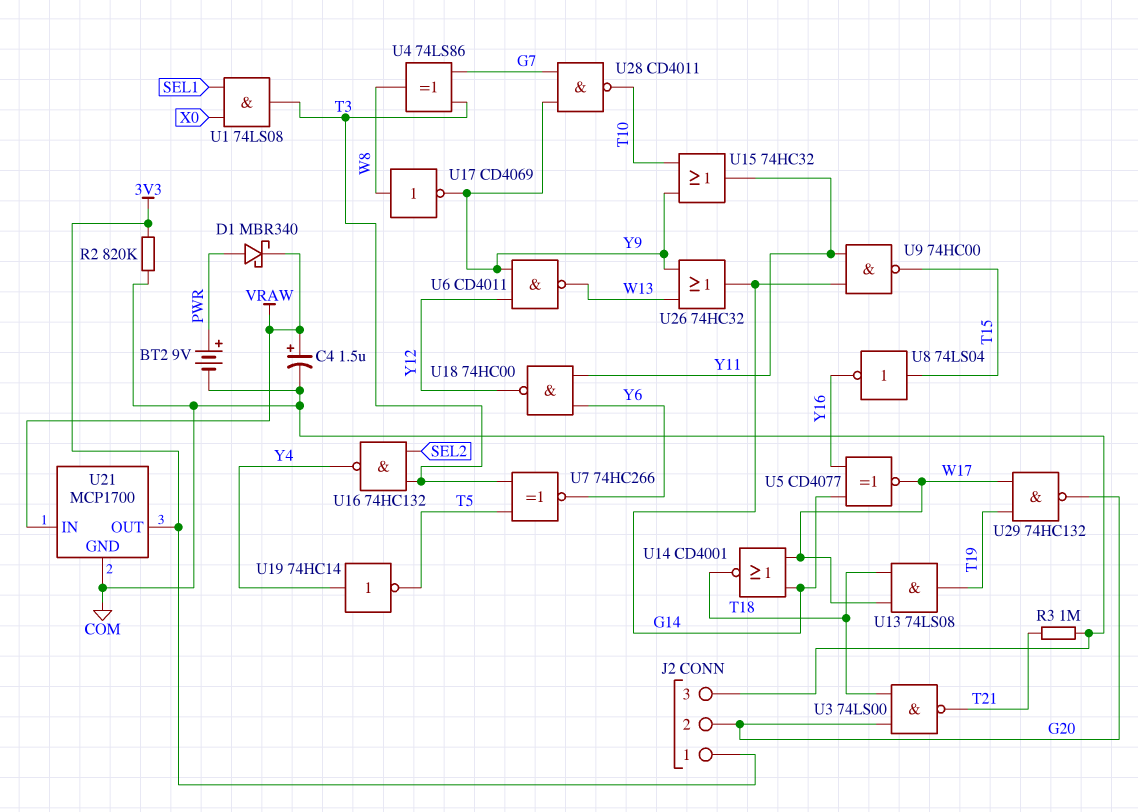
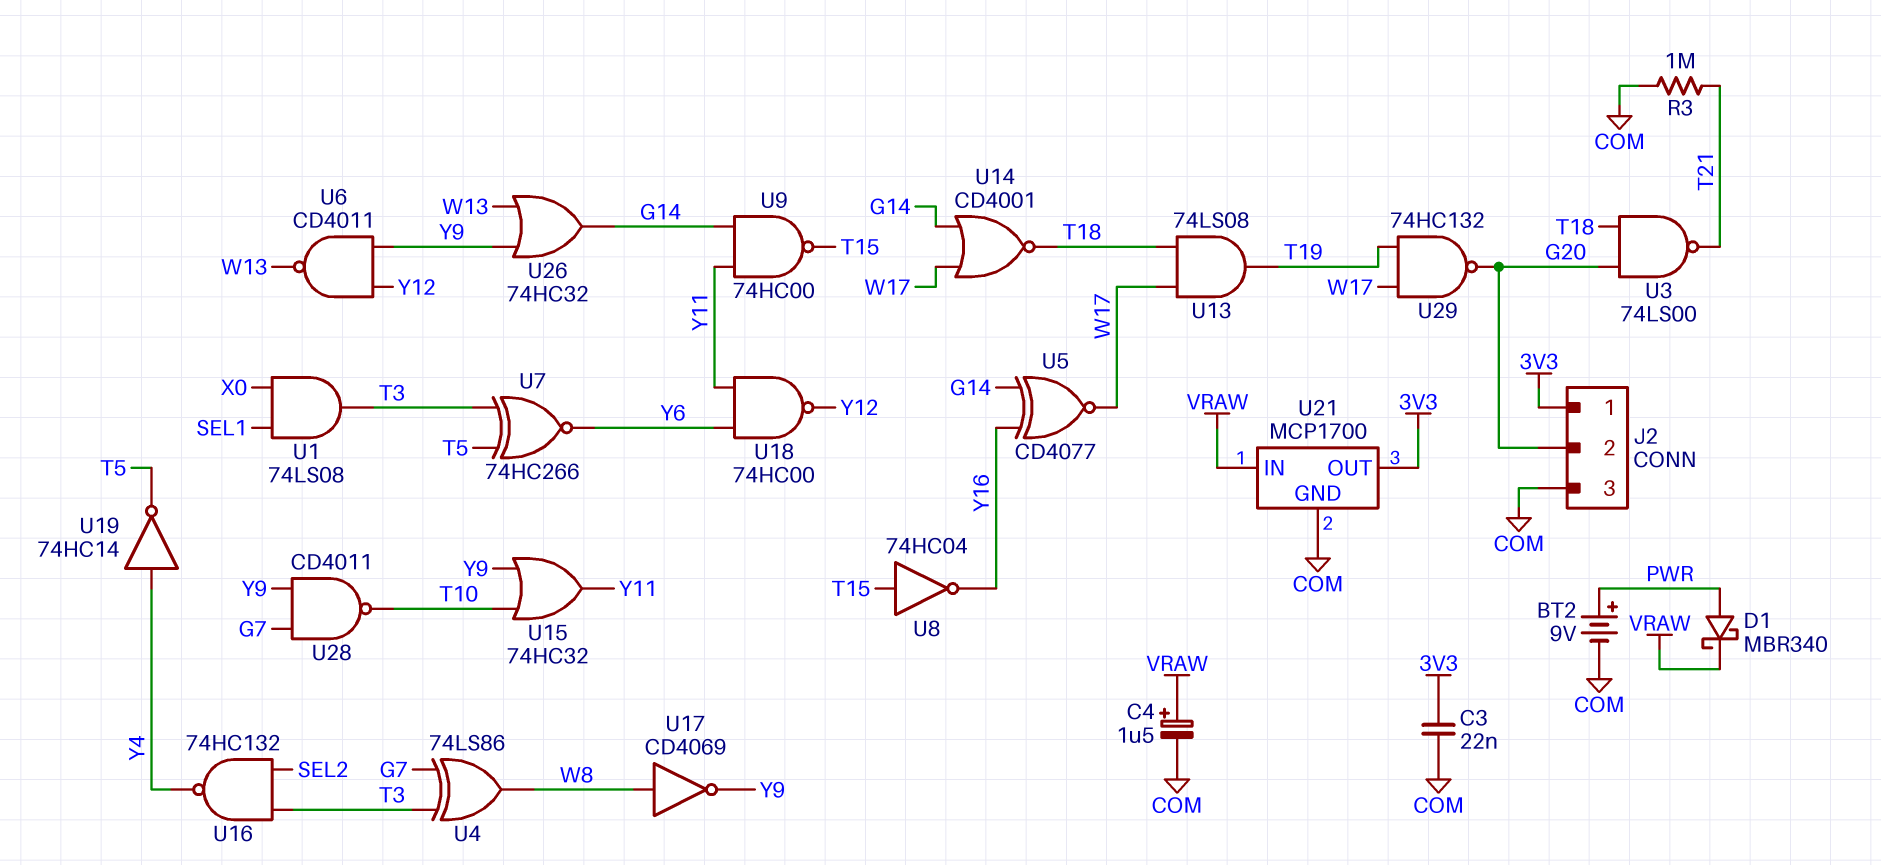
C3: none -> 22nF (3V3, COM)
R2: 820k (3V3, COM) -> none
U8: NOT 74LS04 (in T15, out Y16) -> NOT 74HC04 (in T15, out Y16)

